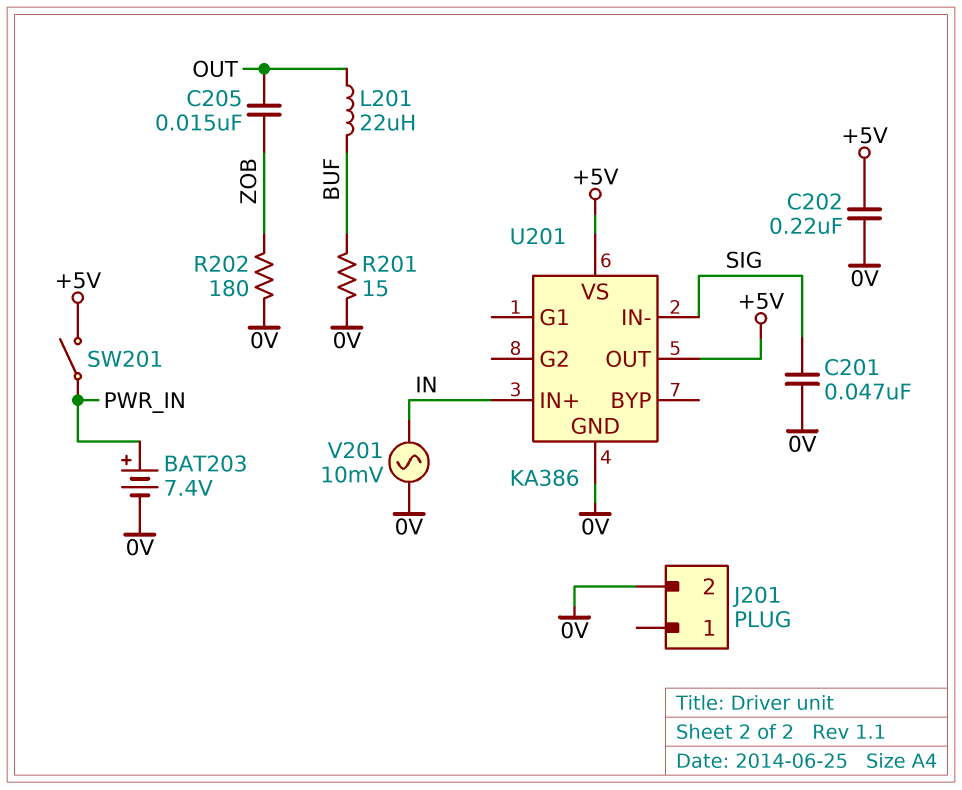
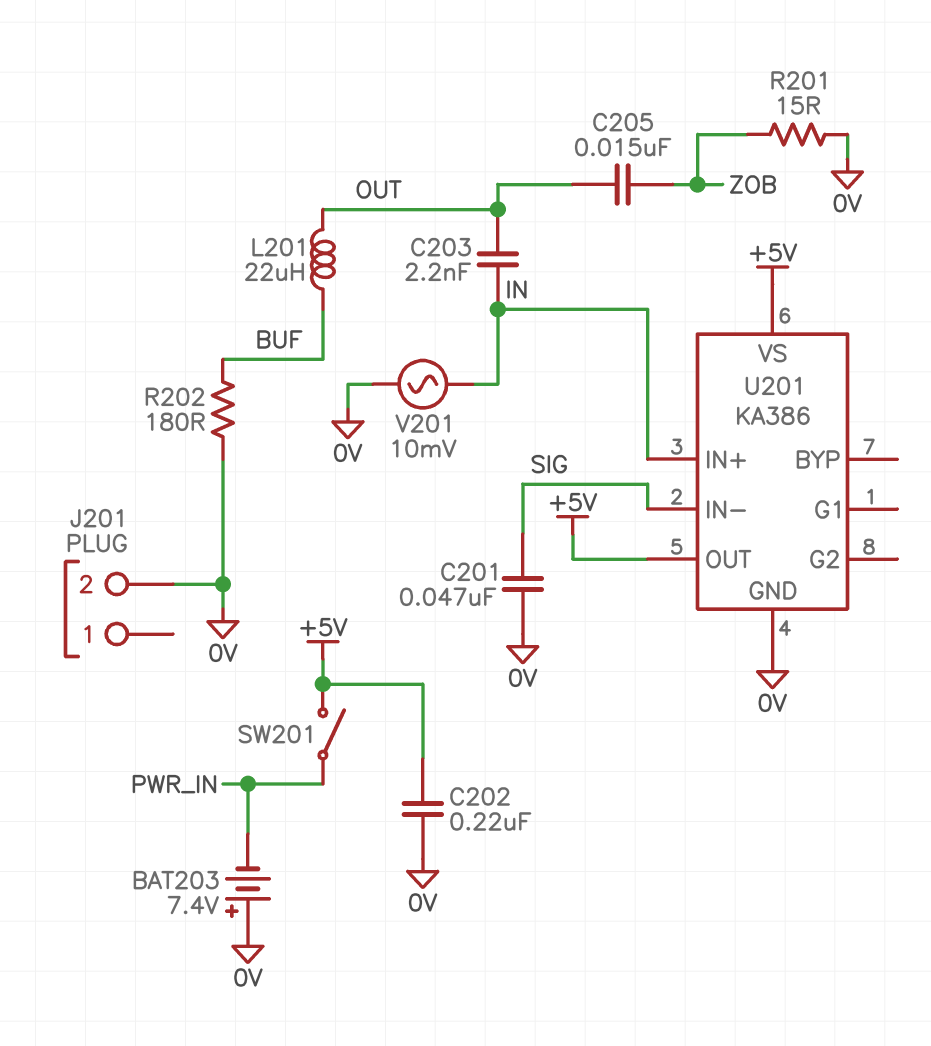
BAT203: 7.4V (plus PWR_IN, minus 0V) -> 7.4V (plus 0V, minus PWR_IN)
C203: none -> 2.2nF (IN, OUT)
R201: 15 (0V, BUF) -> 15 (0V, ZOB)
R202: 180 (0V, ZOB) -> 180 (0V, BUF)

